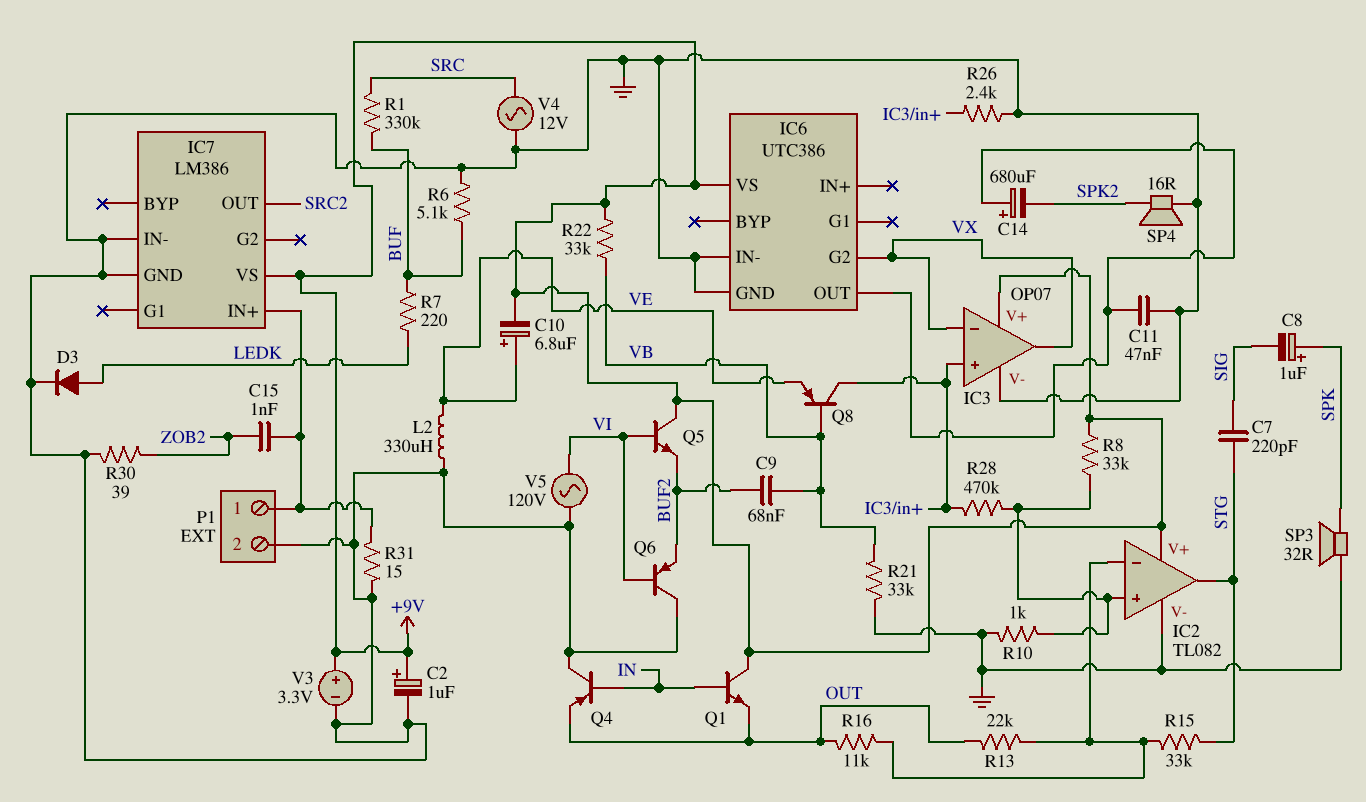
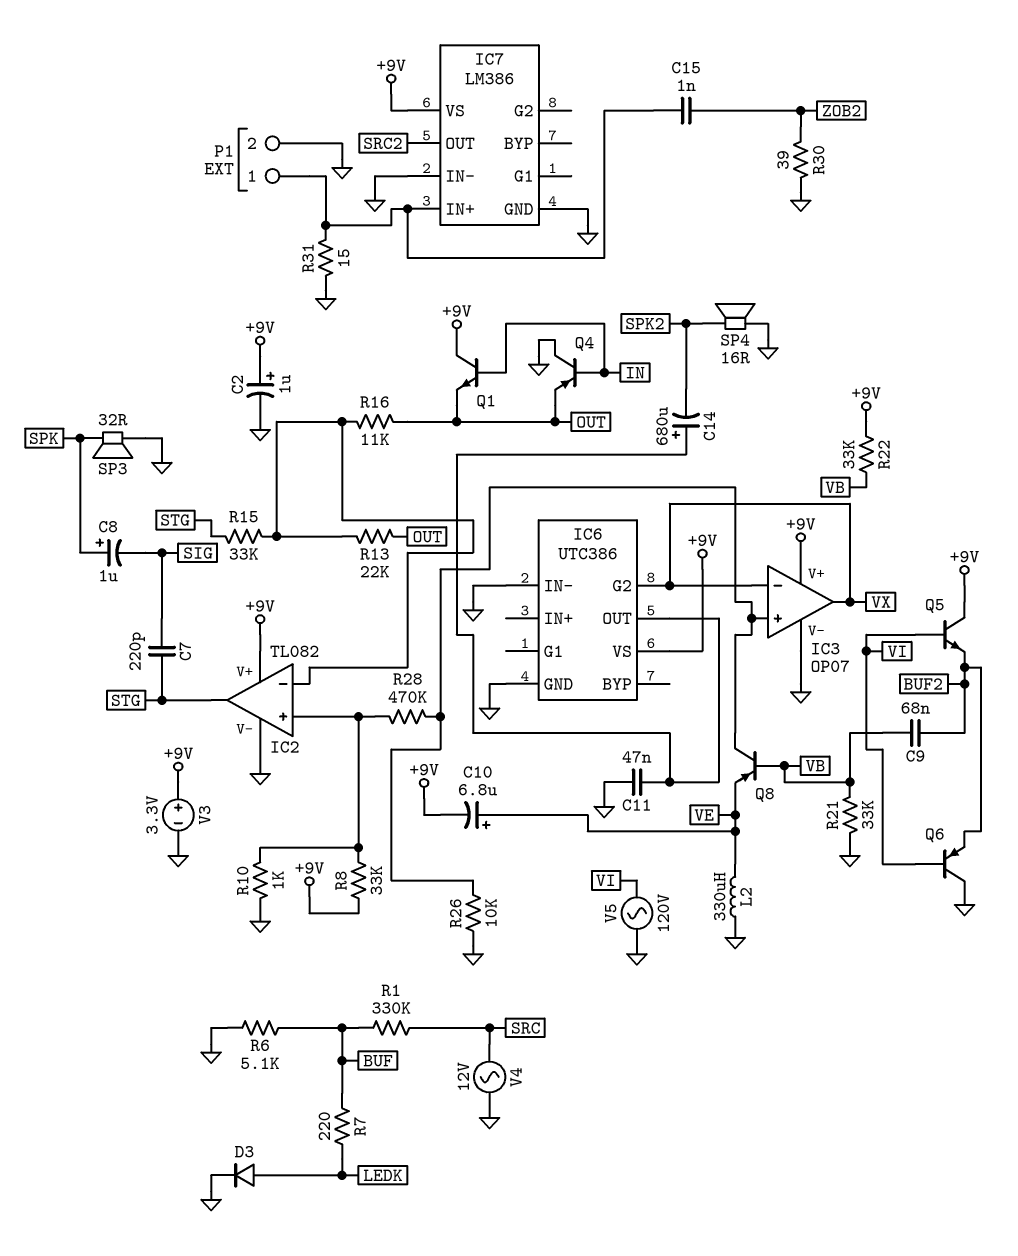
R26: 2.4k (GND, IC3/in+) -> 10k (GND, IC3/in+)

